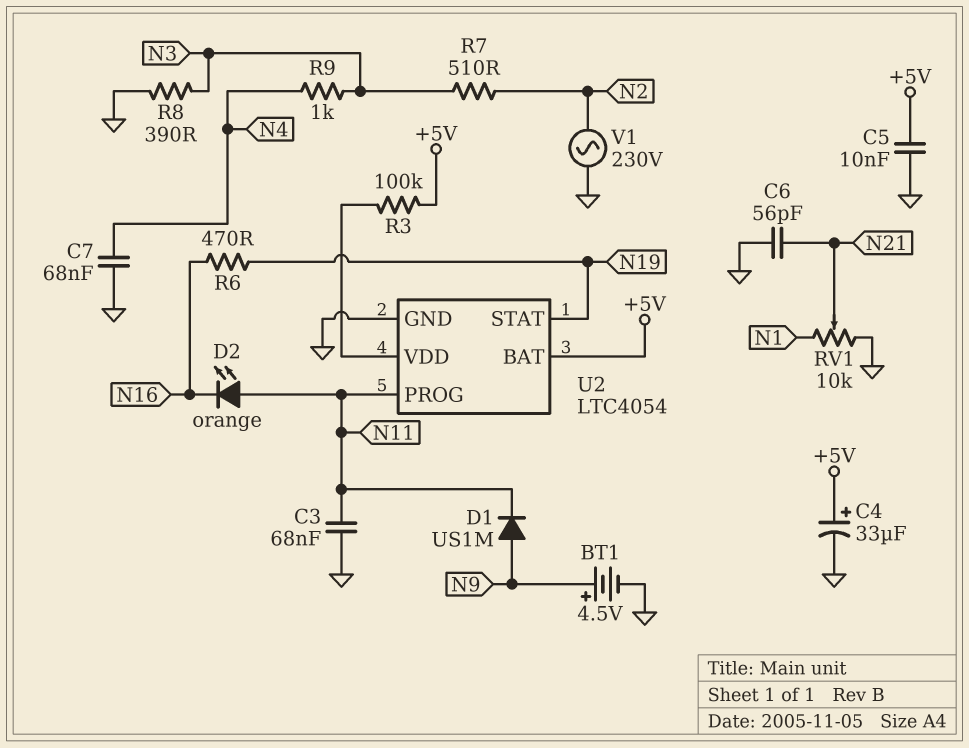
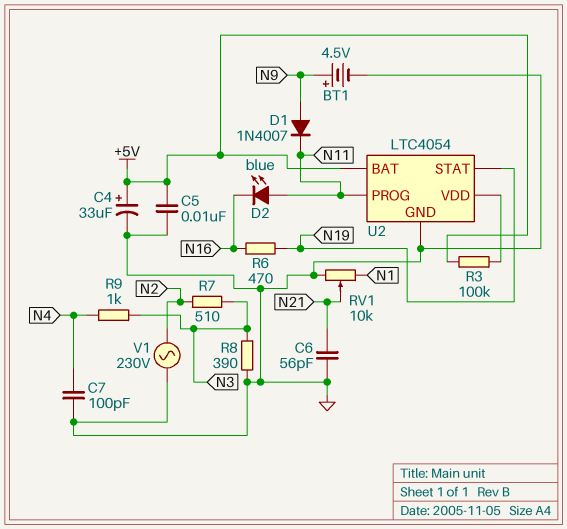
C3: 68nF (GND, N11) -> none
C7: 68nF (GND, N4) -> 100pF (GND, N4)
D1: diode US1M (A N9, K N11) -> diode 1N4007 (A N9, K N11)
D2: LED orange (A N11, K N16) -> LED blue (A N11, K N16)

